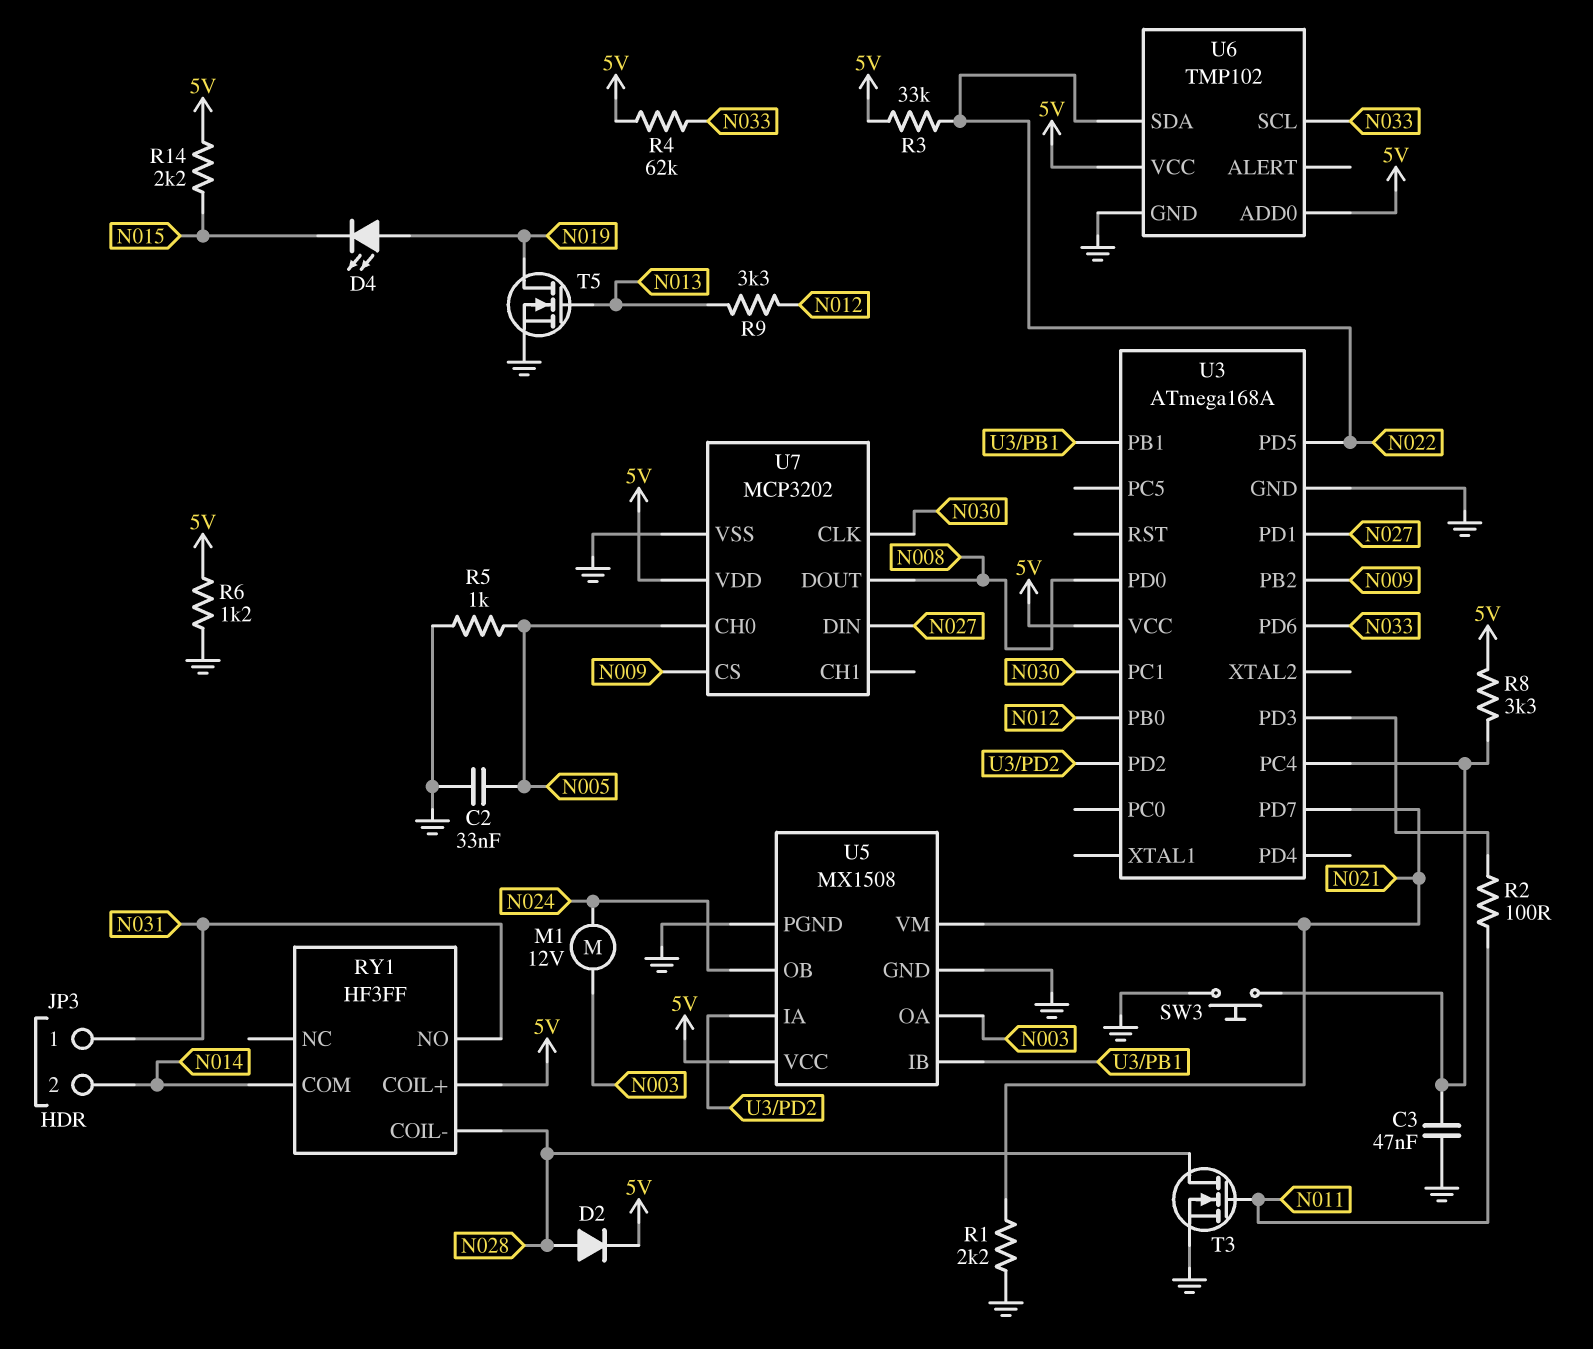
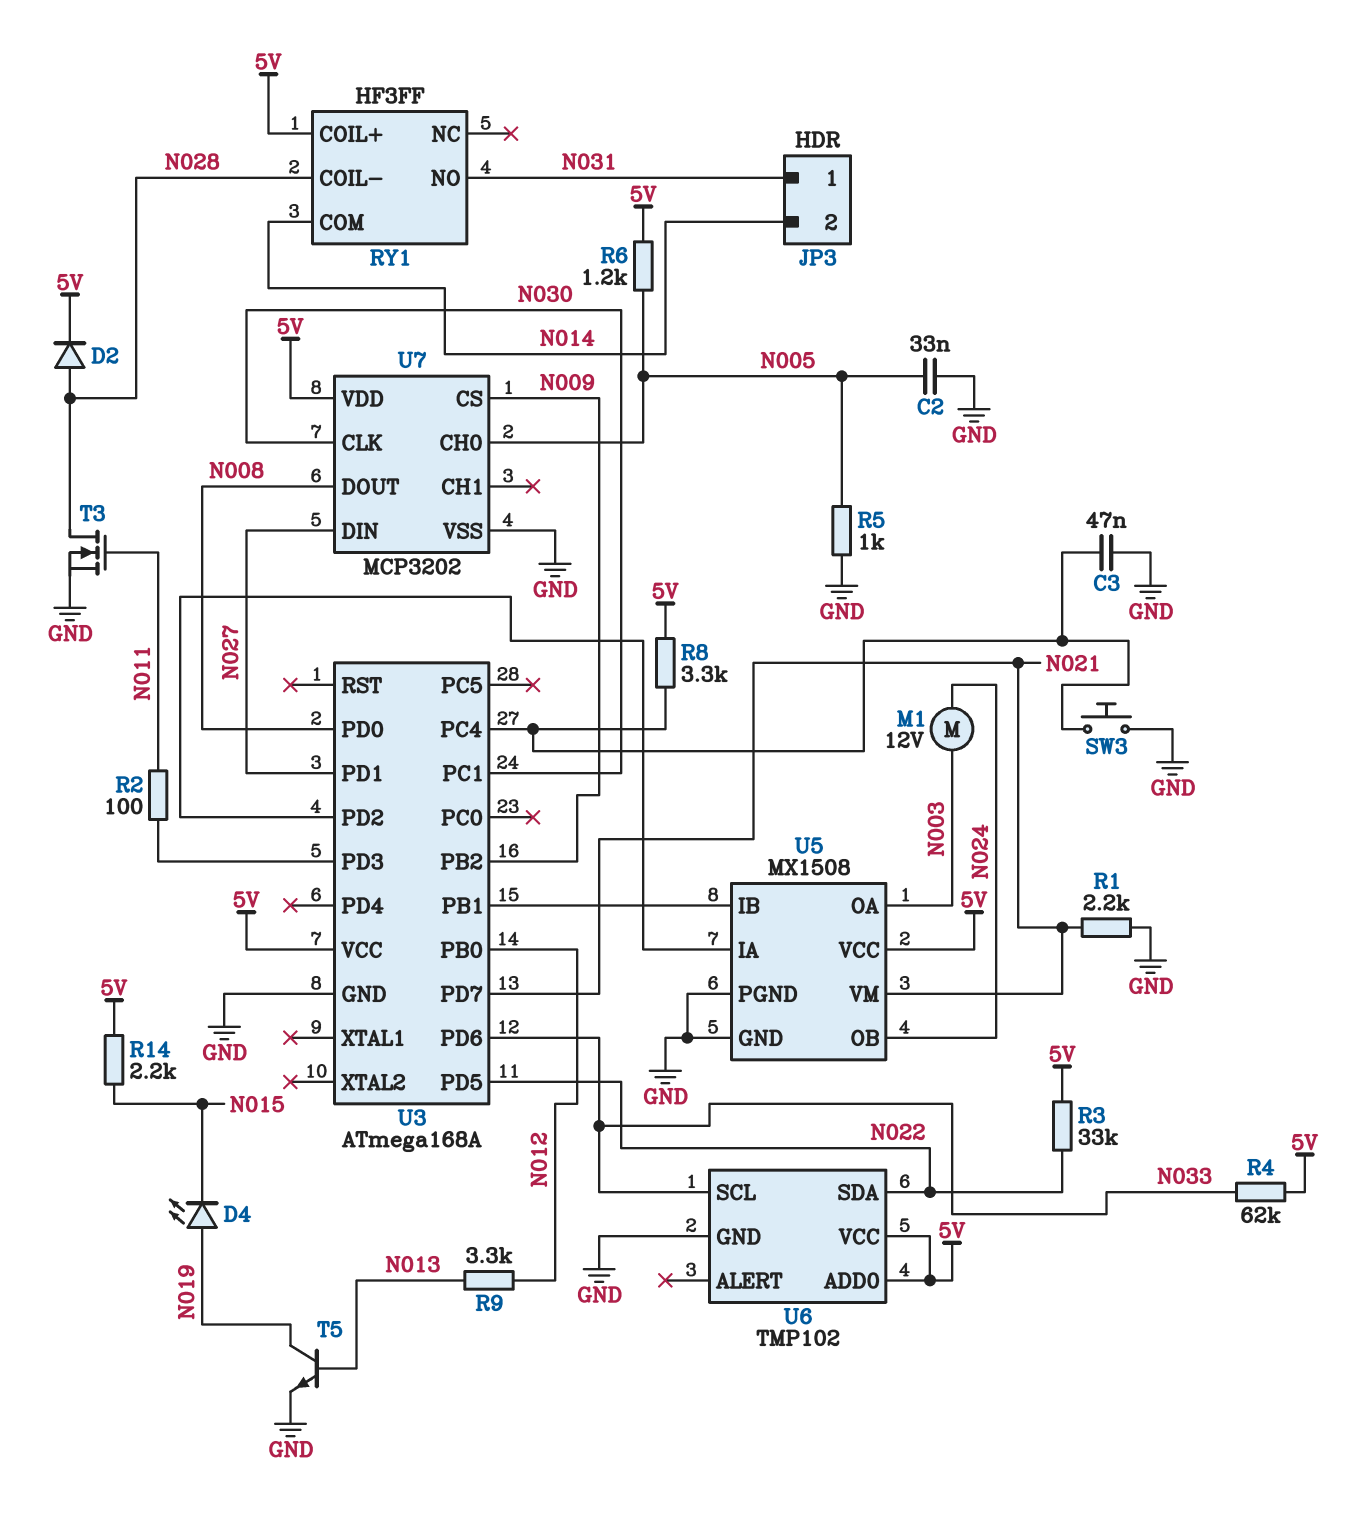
R6: 1.2k (5V, GND) -> 1.2k (5V, N005)
T5: NMOS (G N013, D N019, S GND) -> NPN (B N013, C N019, E GND)

